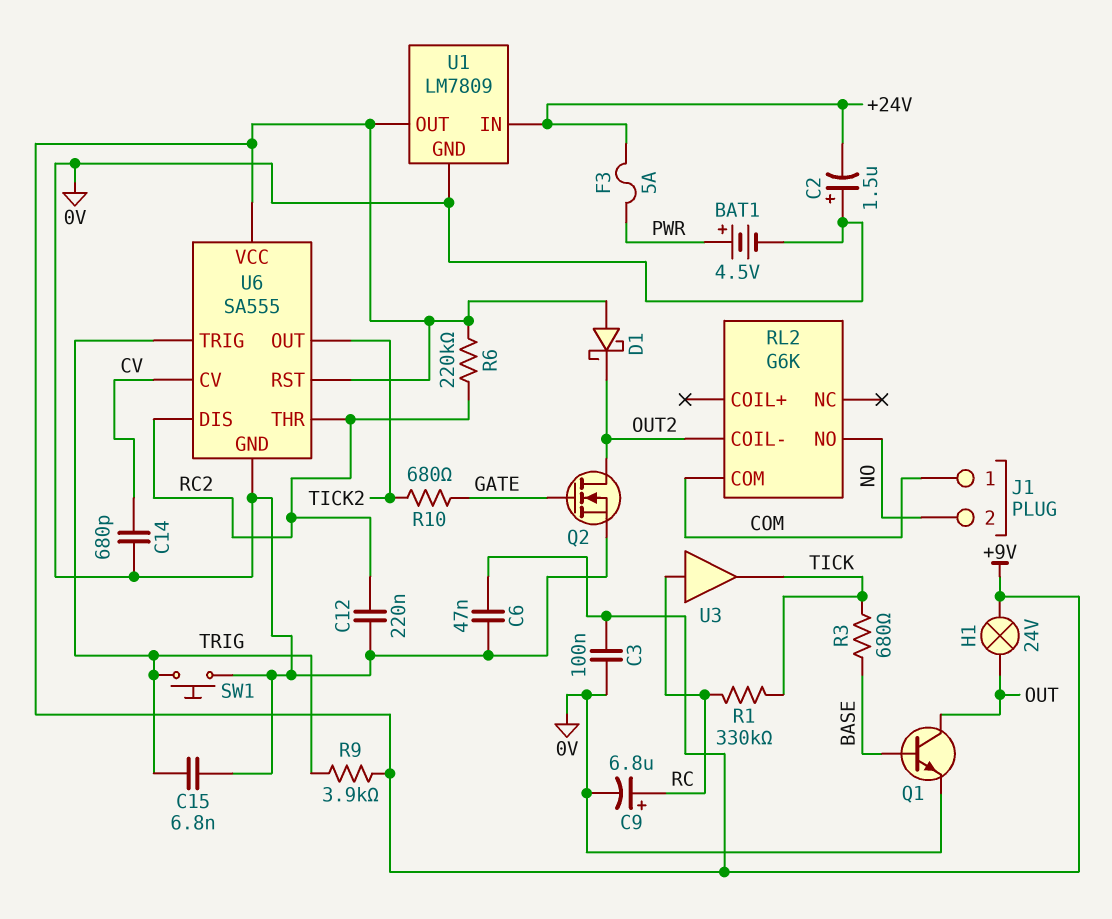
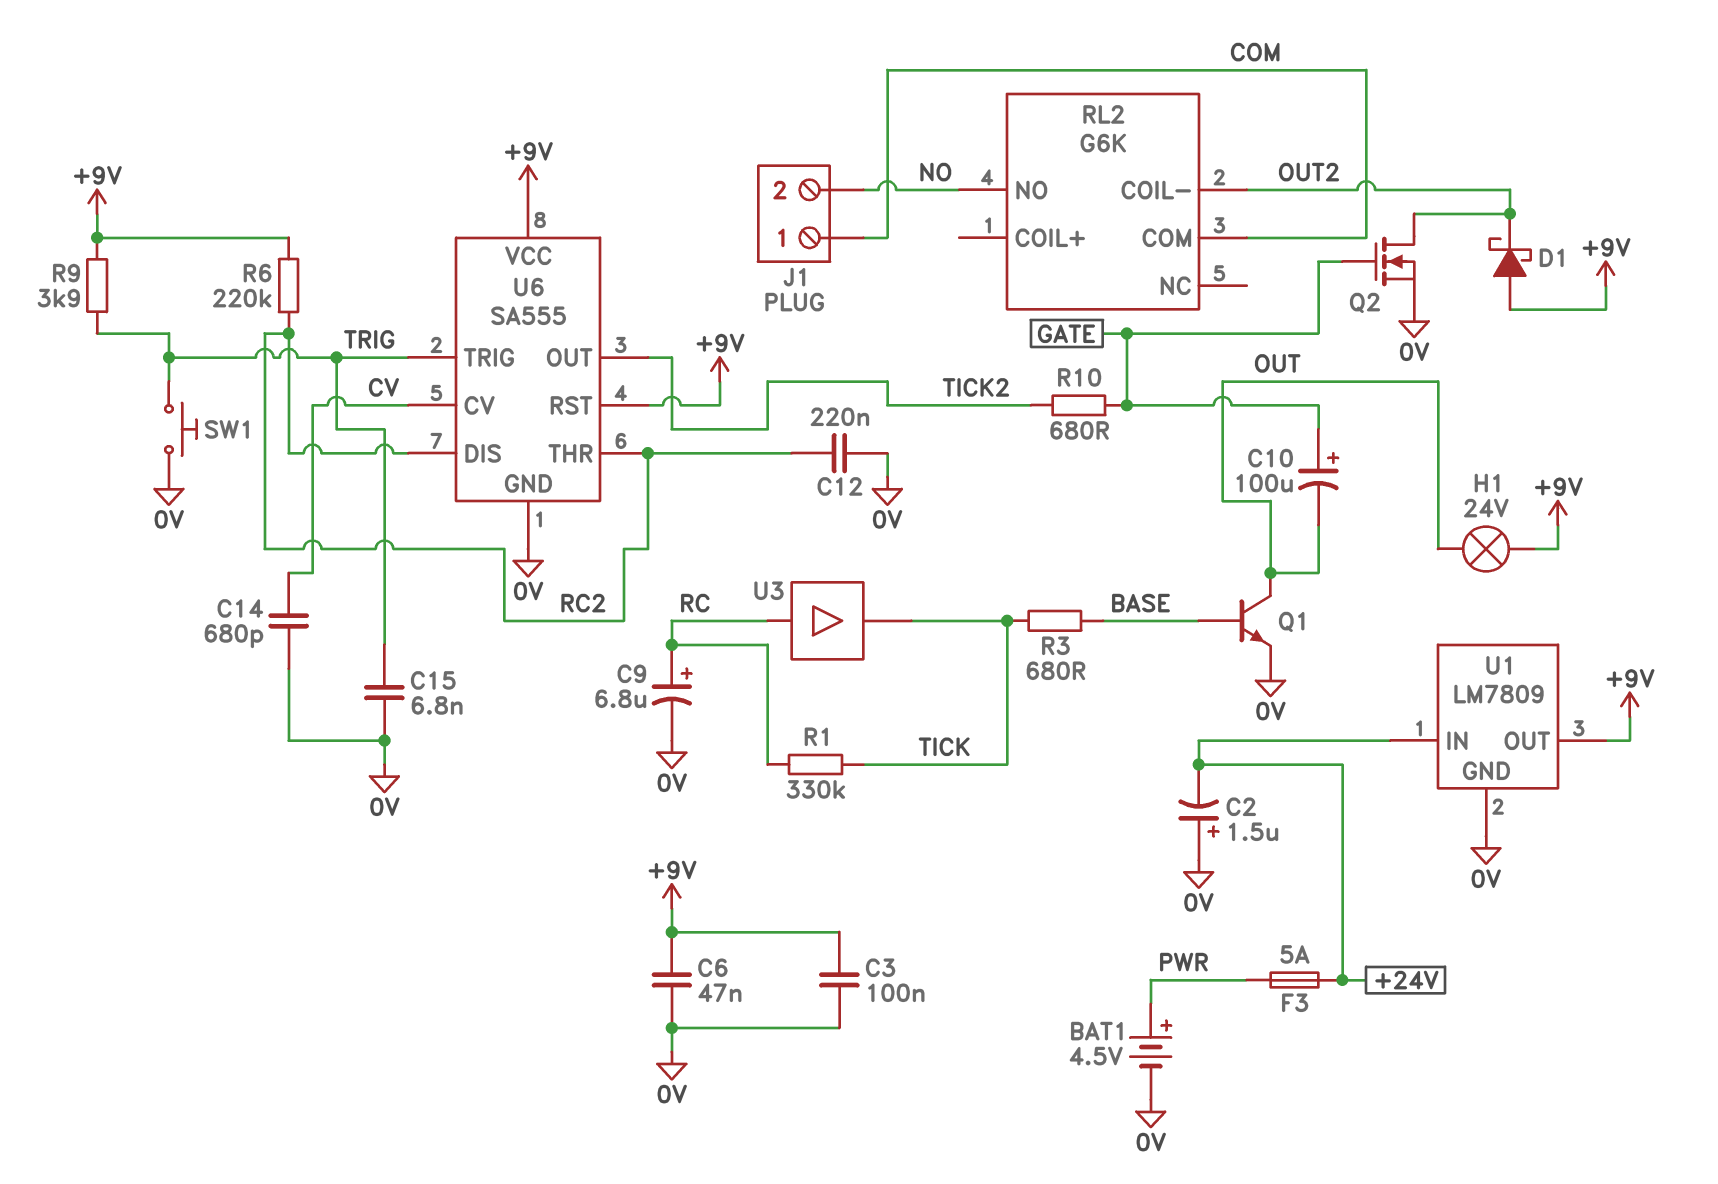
C10: none -> 100uF (plus GATE, minus OUT)

